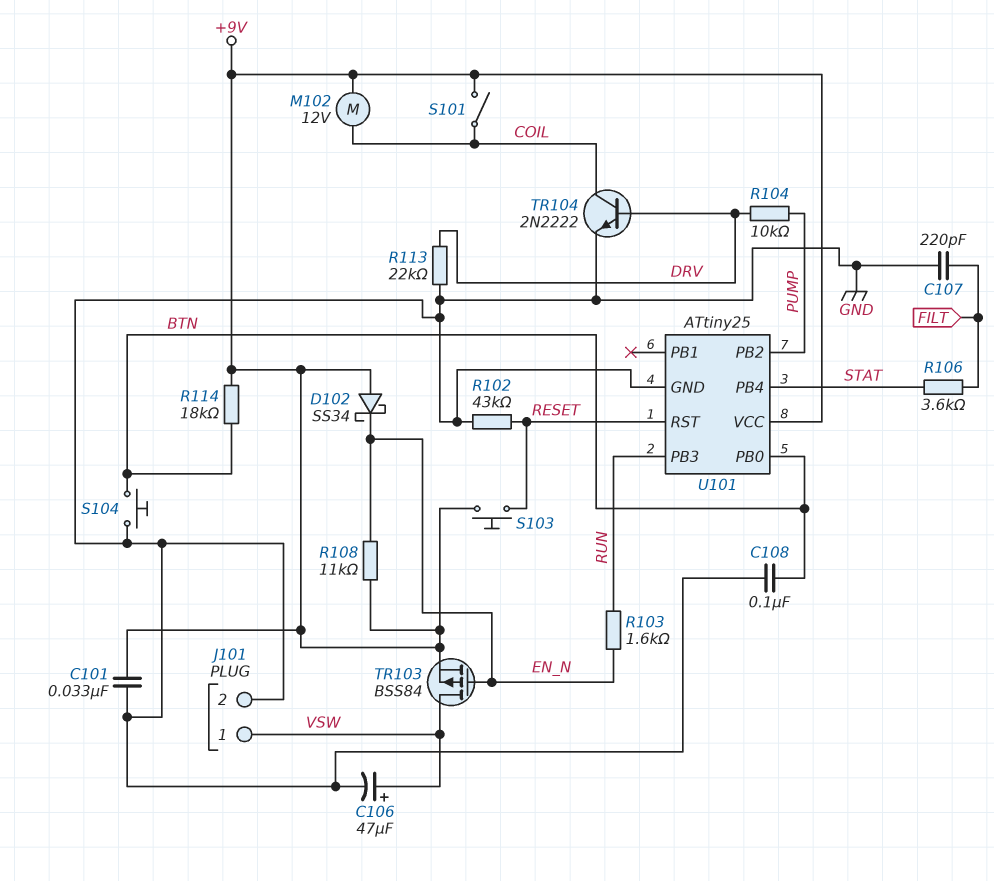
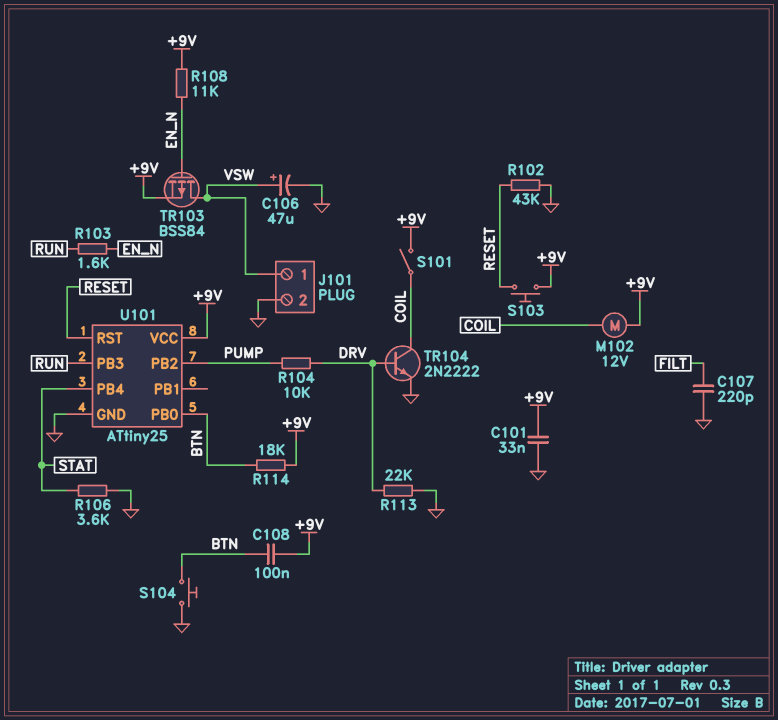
C108: 100nF (BTN, GND) -> 100nF (+9V, BTN)
D102: schottky SS34 (A +9V, K EN_N) -> none
R106: 3.6k (FILT, STAT) -> 3.6k (GND, STAT)

